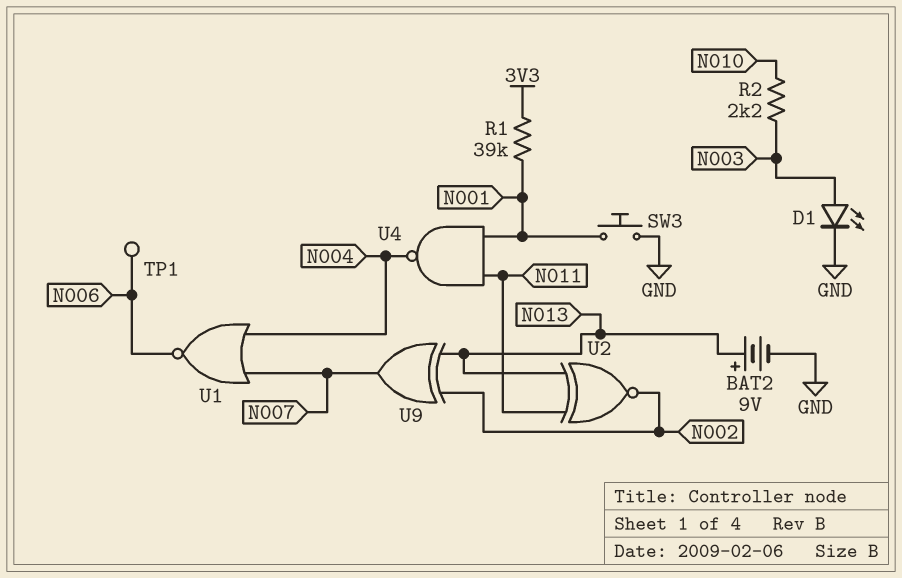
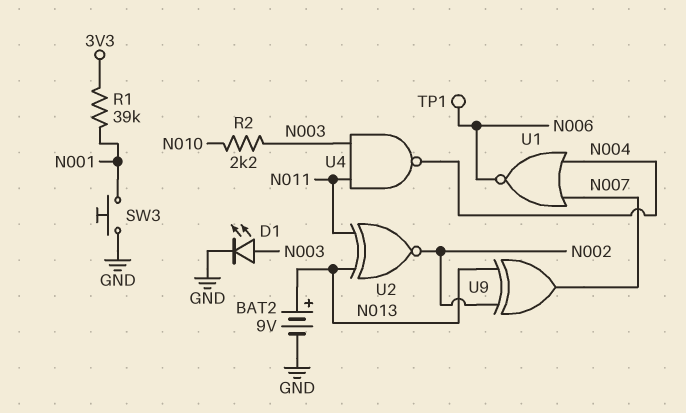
U4: NAND (in N001, in N011, out N004) -> NAND (in N003, in N011, out N004)

